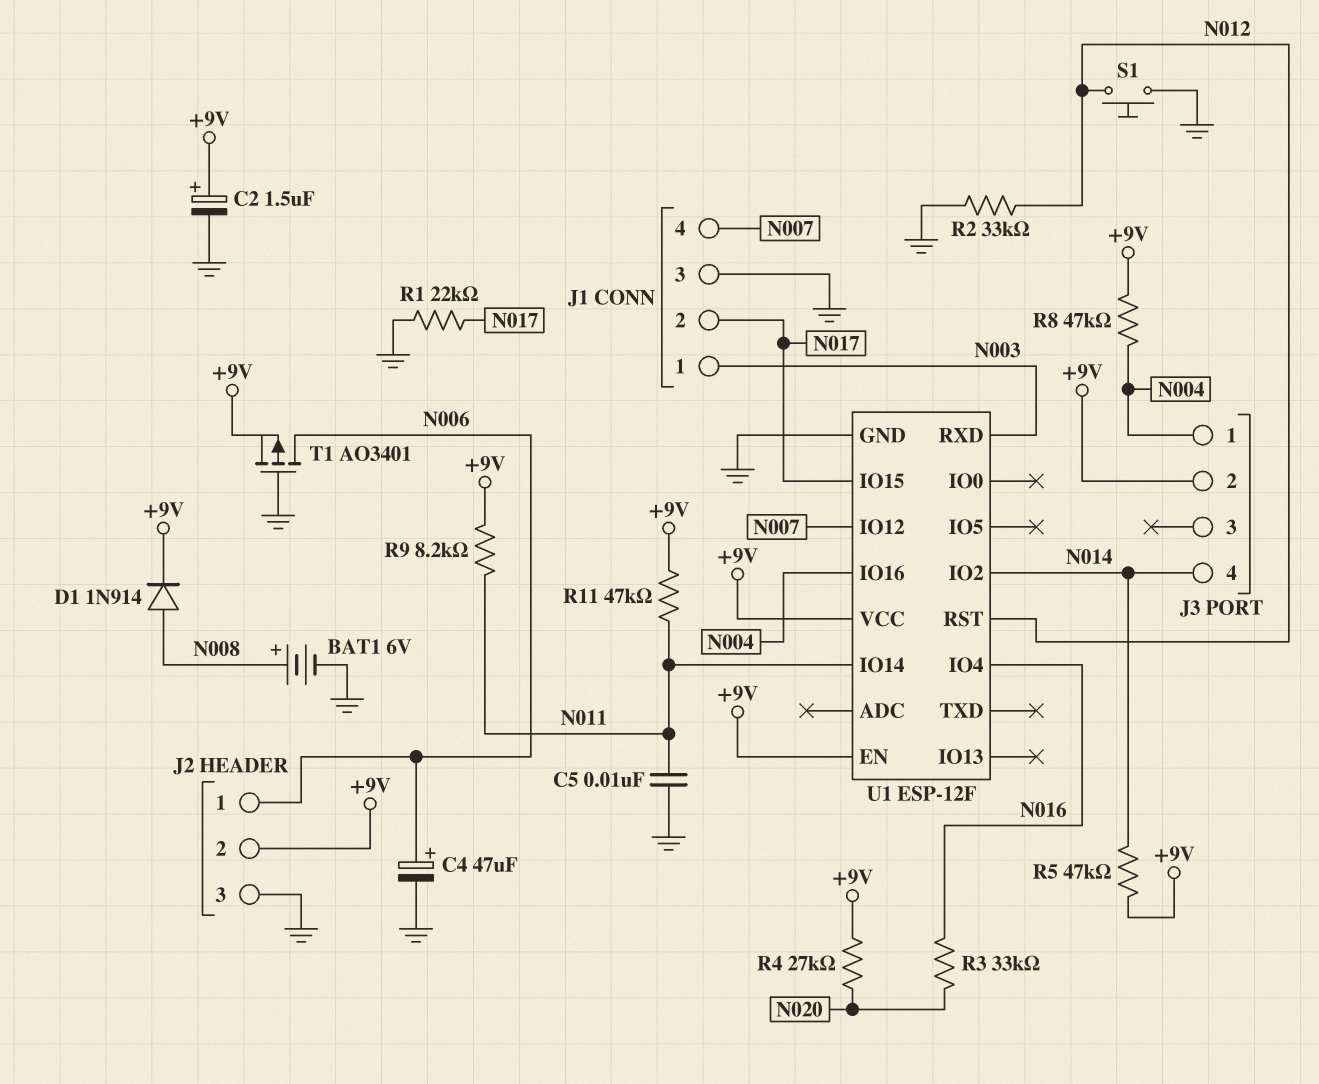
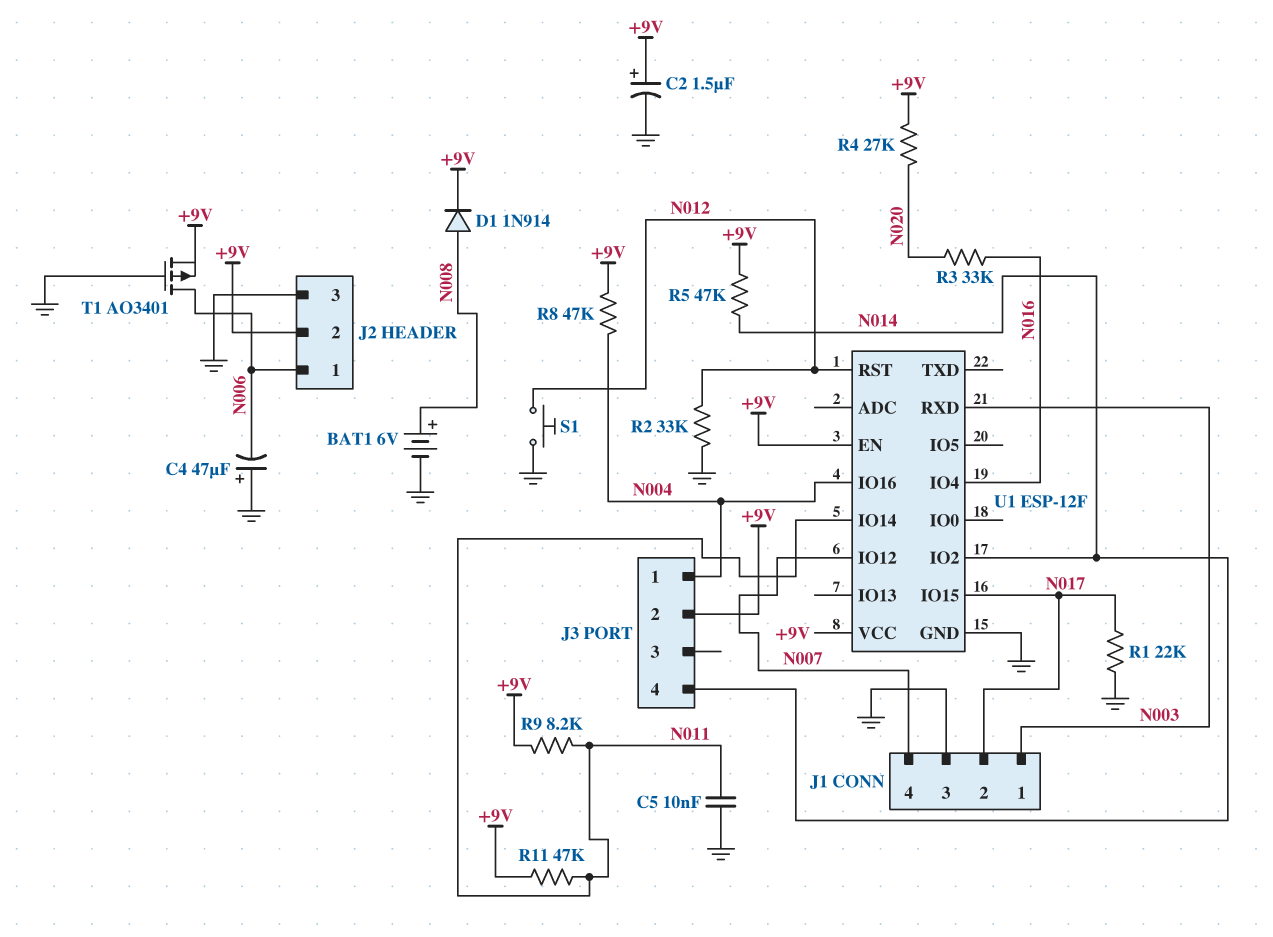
C4: 47uF (plus N006, minus GND) -> 47uF (plus GND, minus N006)

